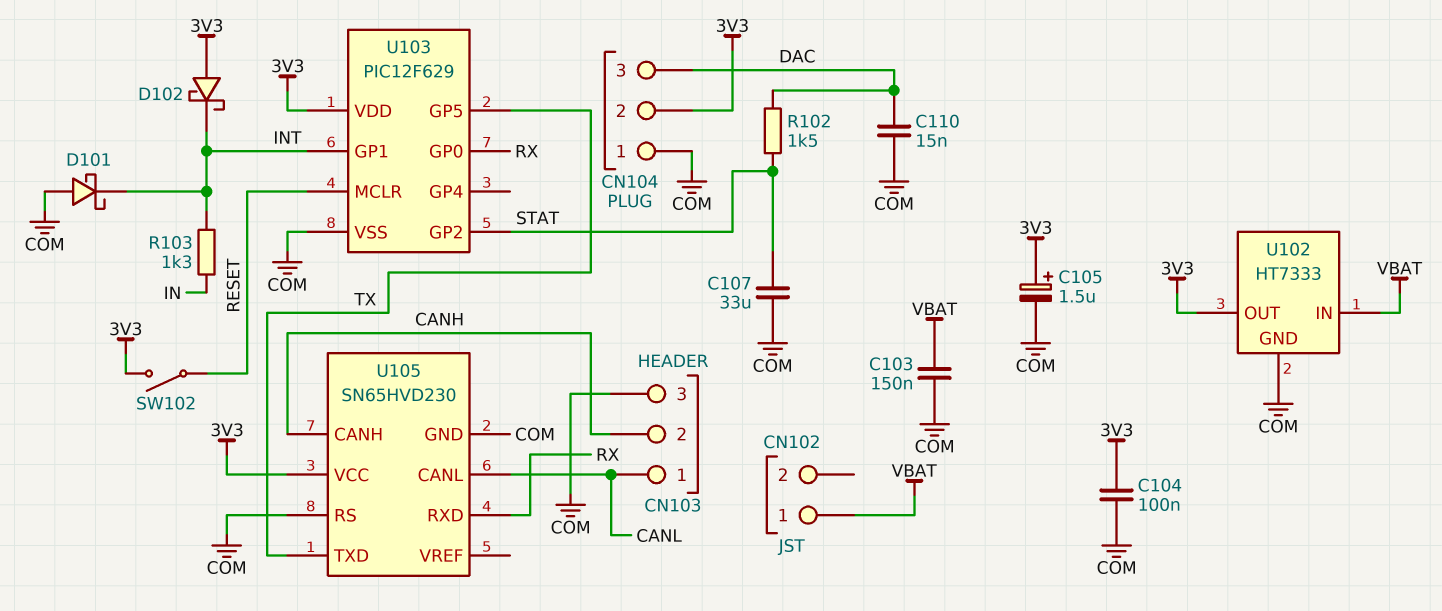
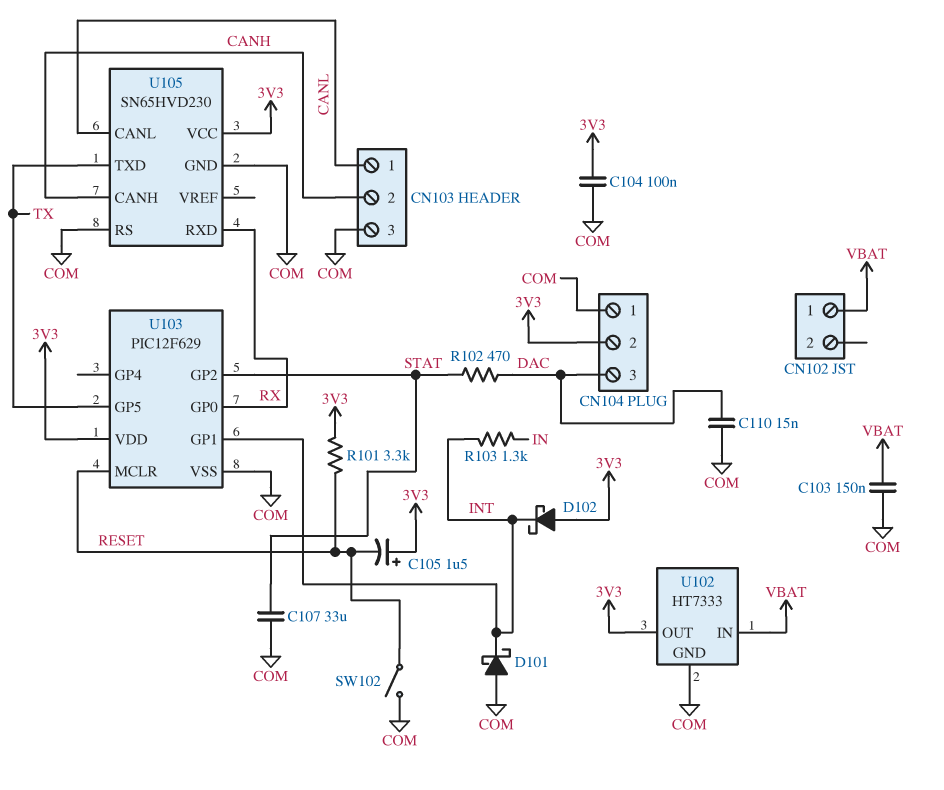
C105: 1.5uF (plus 3V3, minus COM) -> 1.5uF (plus 3V3, minus RESET)
R101: none -> 3.3k (3V3, RESET)
R102: 1.5k (DAC, STAT) -> 470 (DAC, STAT)
SW102: switch (3V3, RESET) -> switch (COM, RESET)

